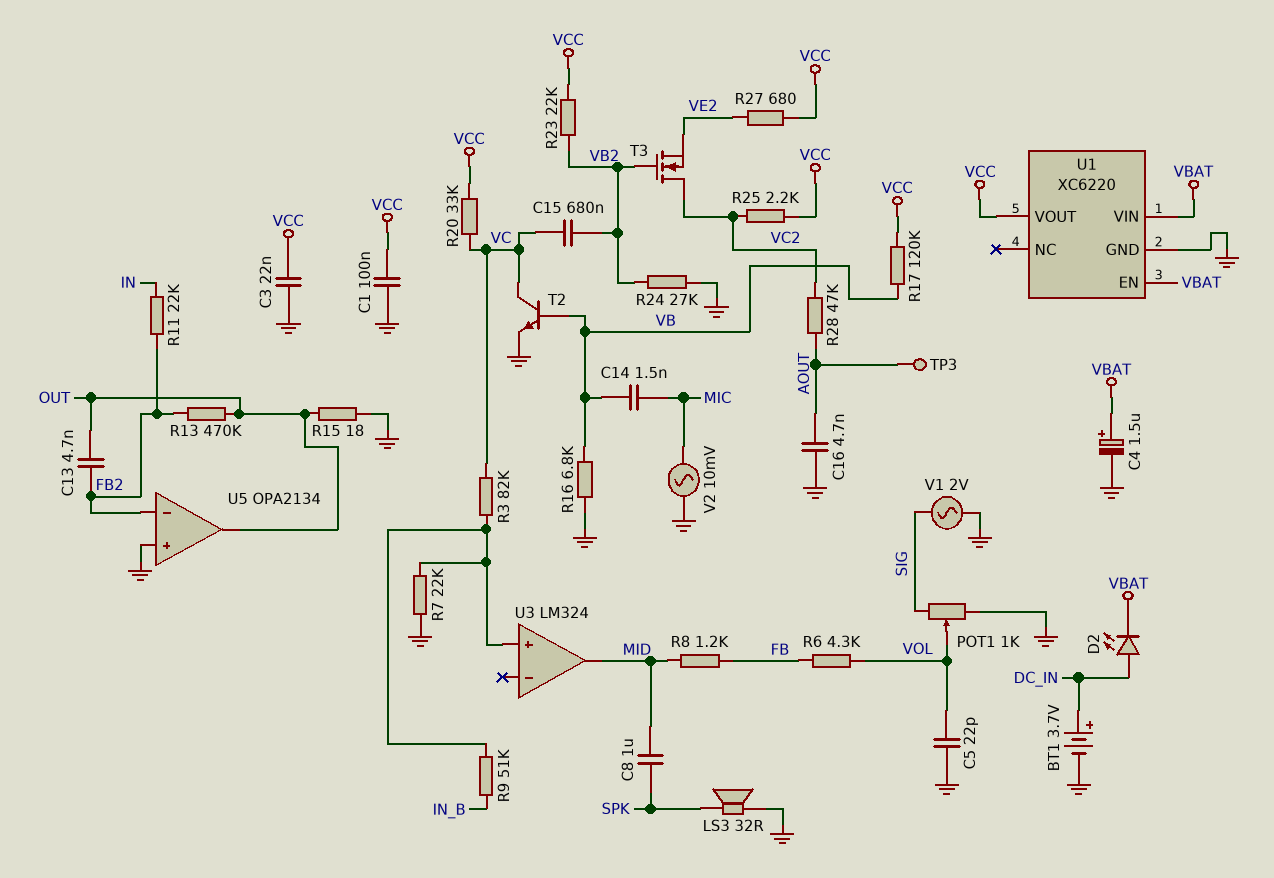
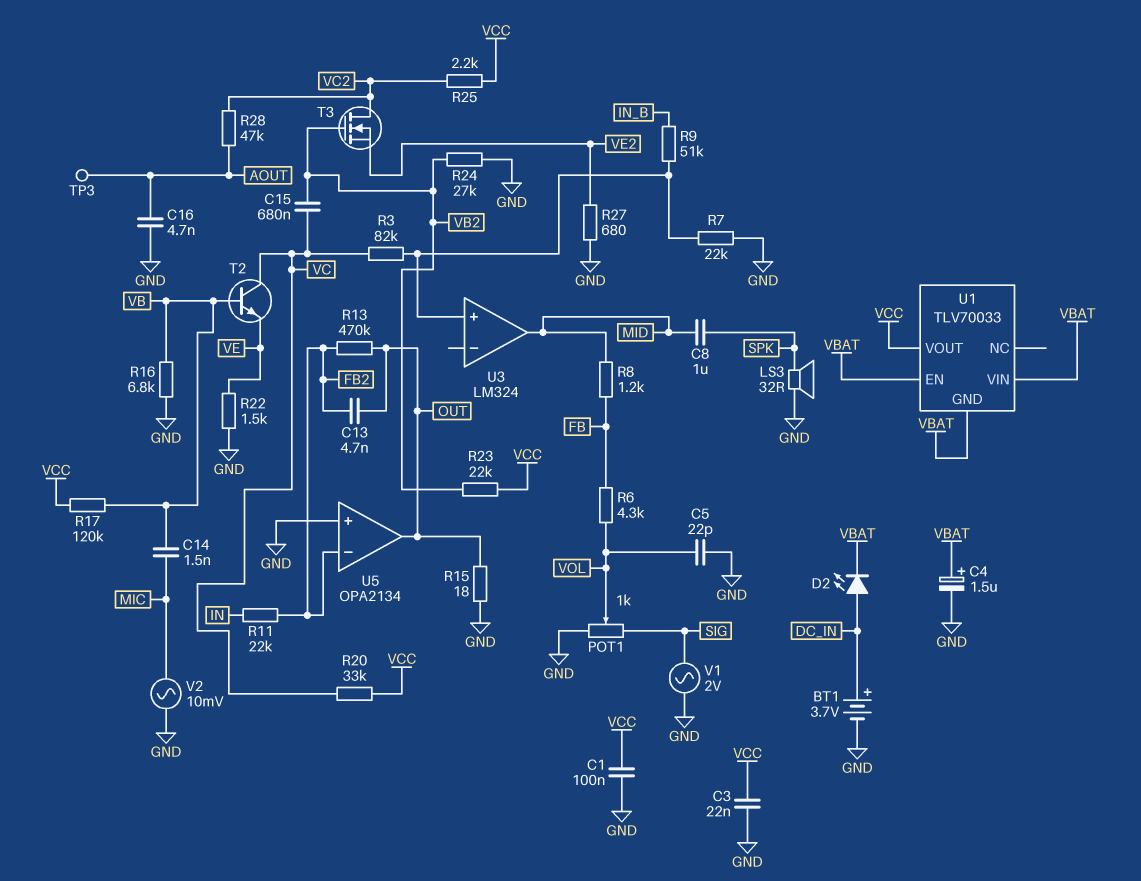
R22: none -> 1.5k (GND, VE)
R27: 680 (VCC, VE2) -> 680 (GND, VE2)
T2: NPN (B VB, C VC, E GND) -> NPN (B VB, C VC, E VE)
U1: XC6220 -> TLV70033
U1 pin GND: GND -> VBAT

